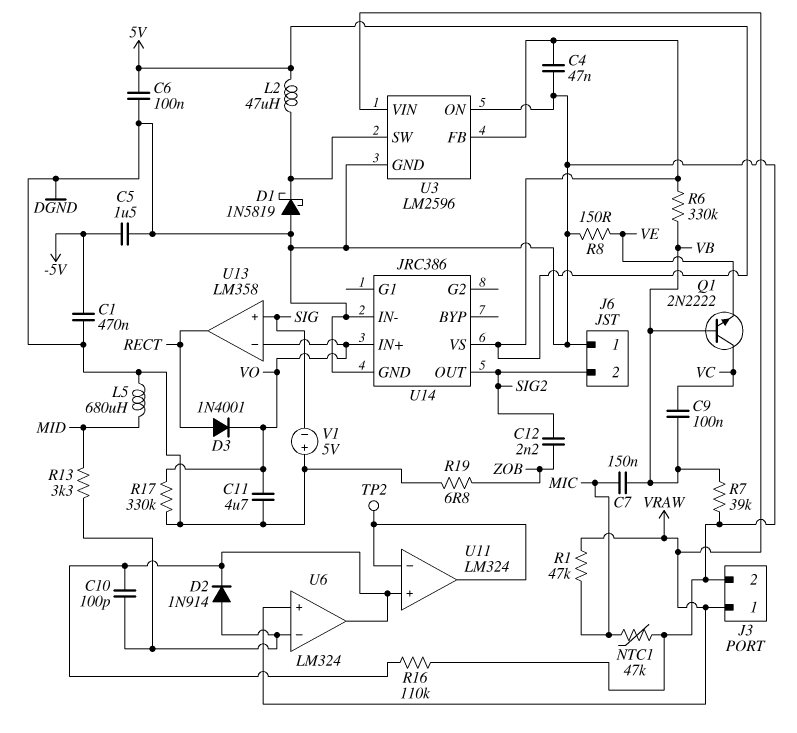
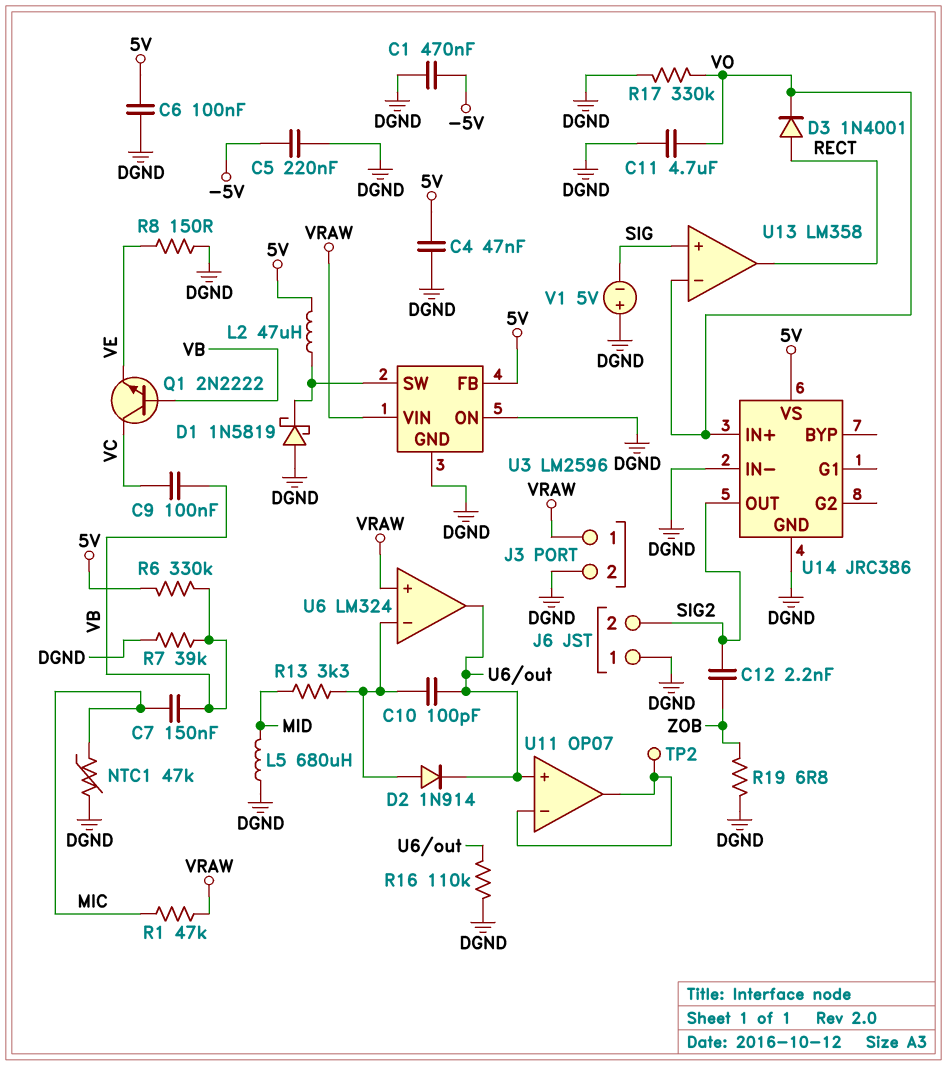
C5: 1.5uF (-5V, DGND) -> 220nF (-5V, DGND)
U11: LM324 -> OP07

